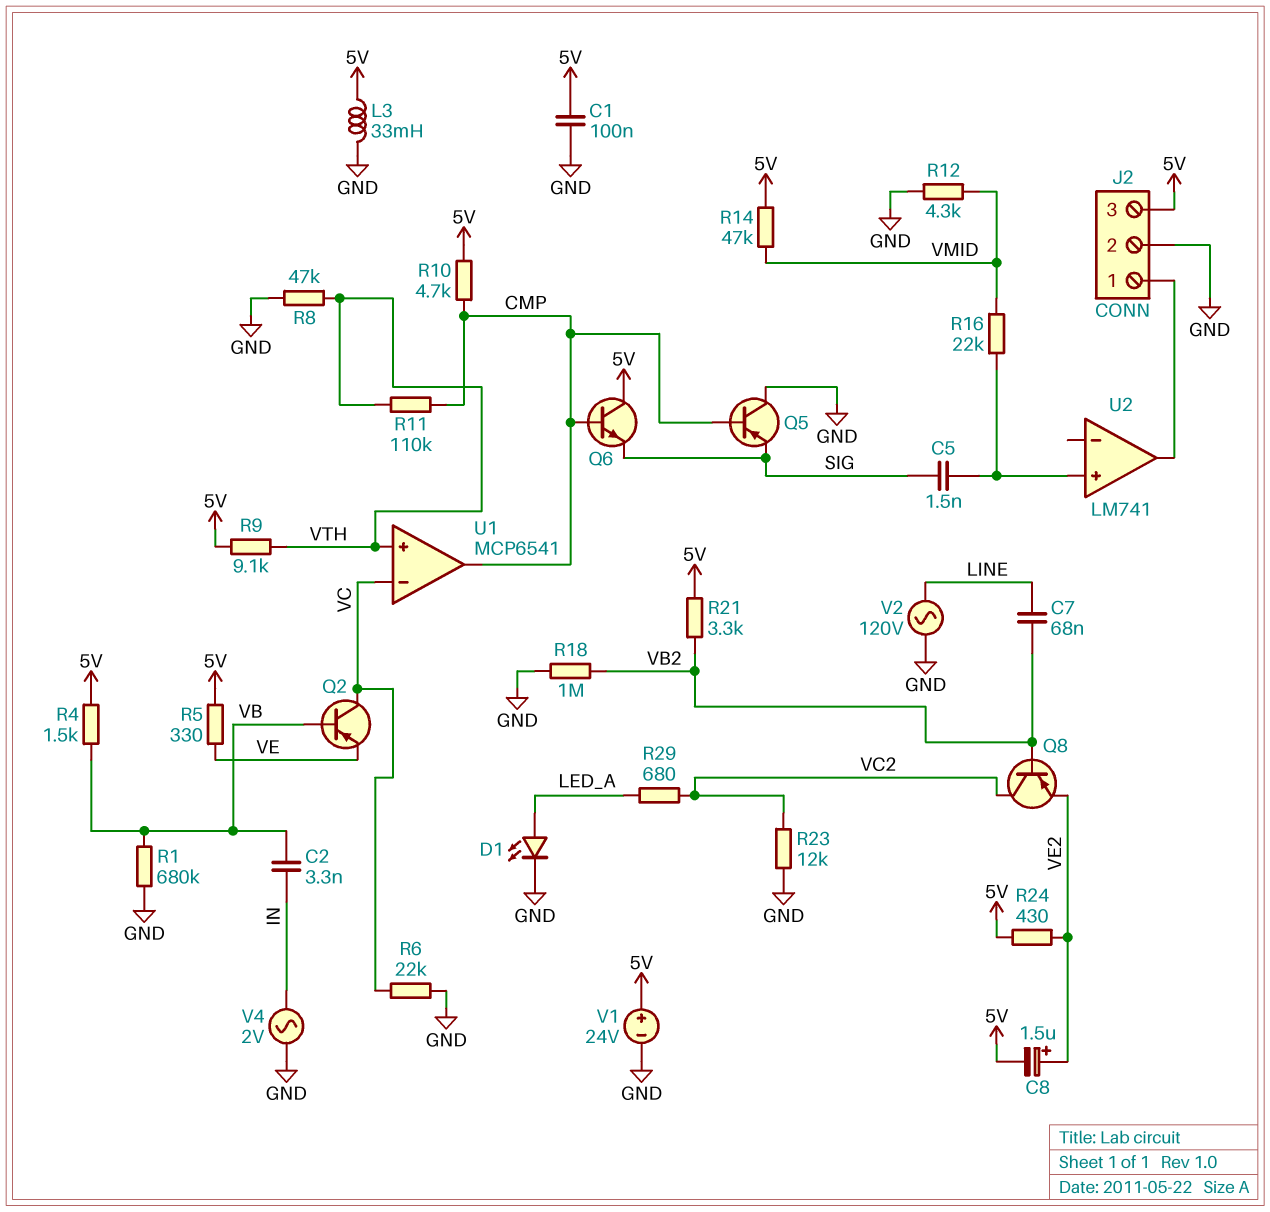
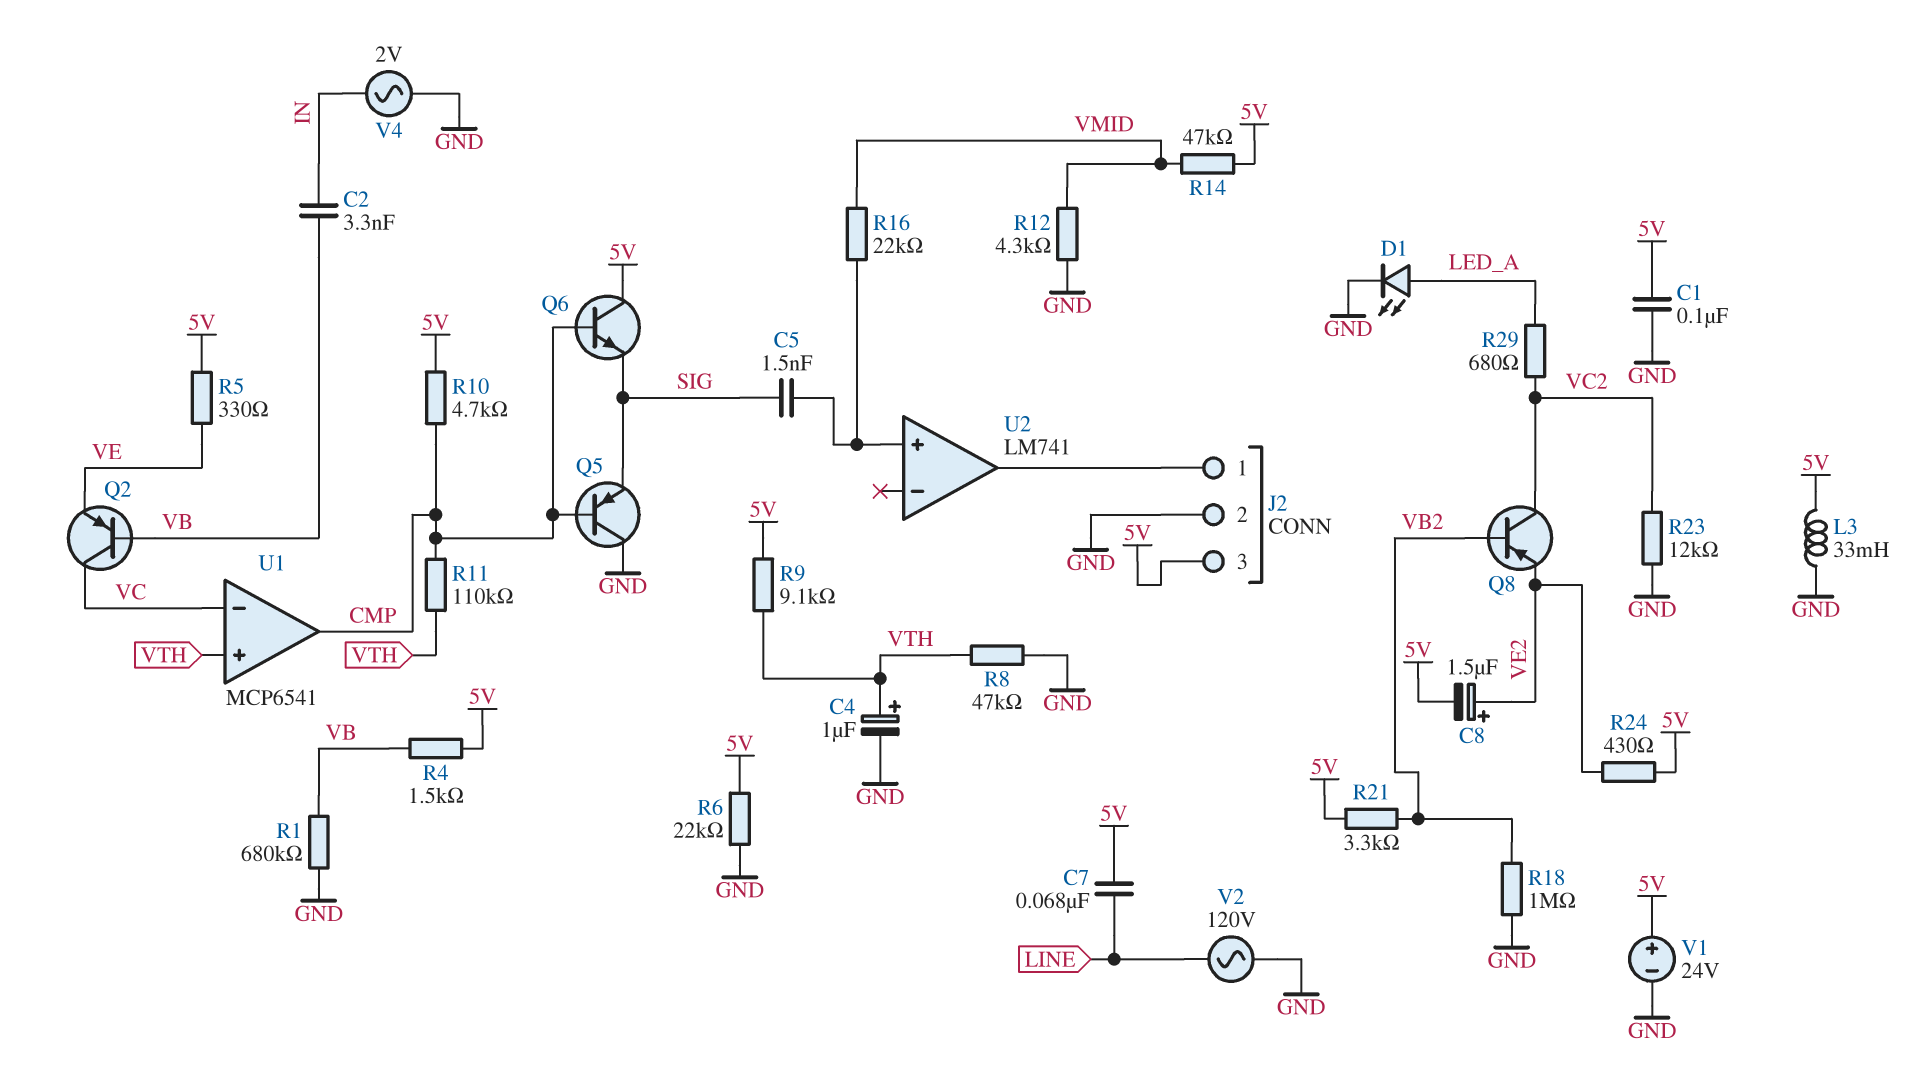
C4: none -> 1uF (plus VTH, minus GND)
C7: 68nF (LINE, VB2) -> 68nF (5V, LINE)
R6: 22k (GND, VC) -> 22k (5V, GND)

